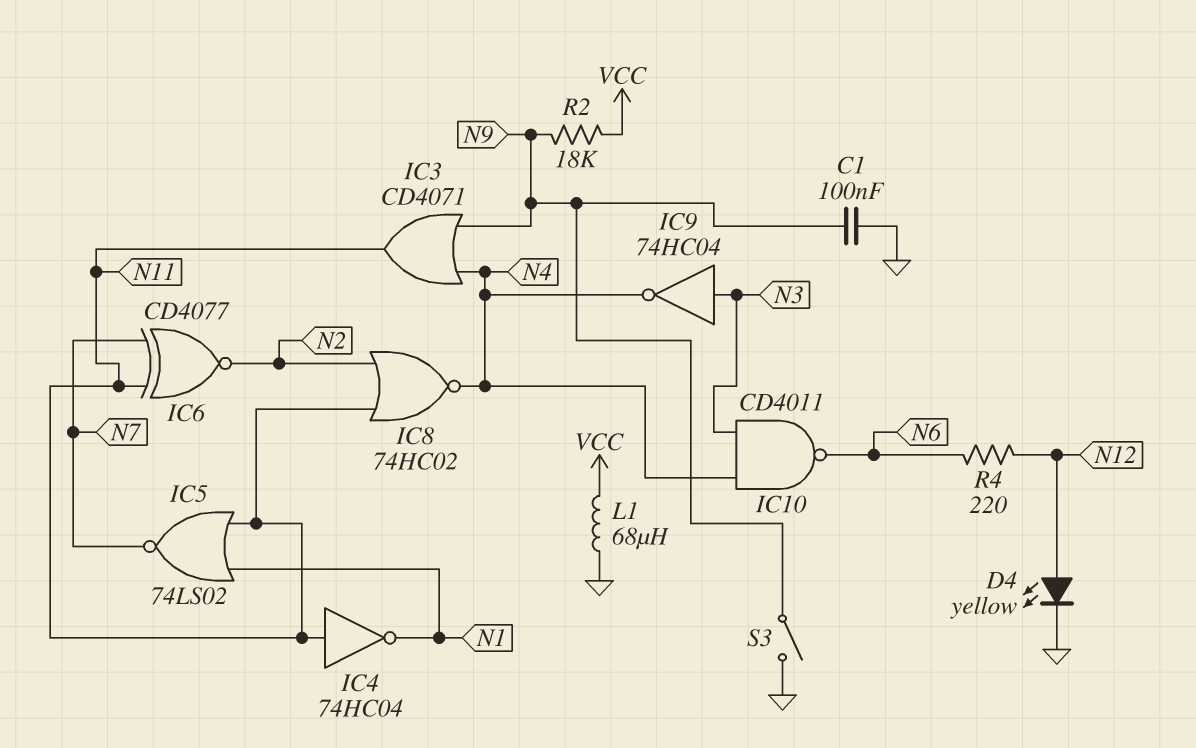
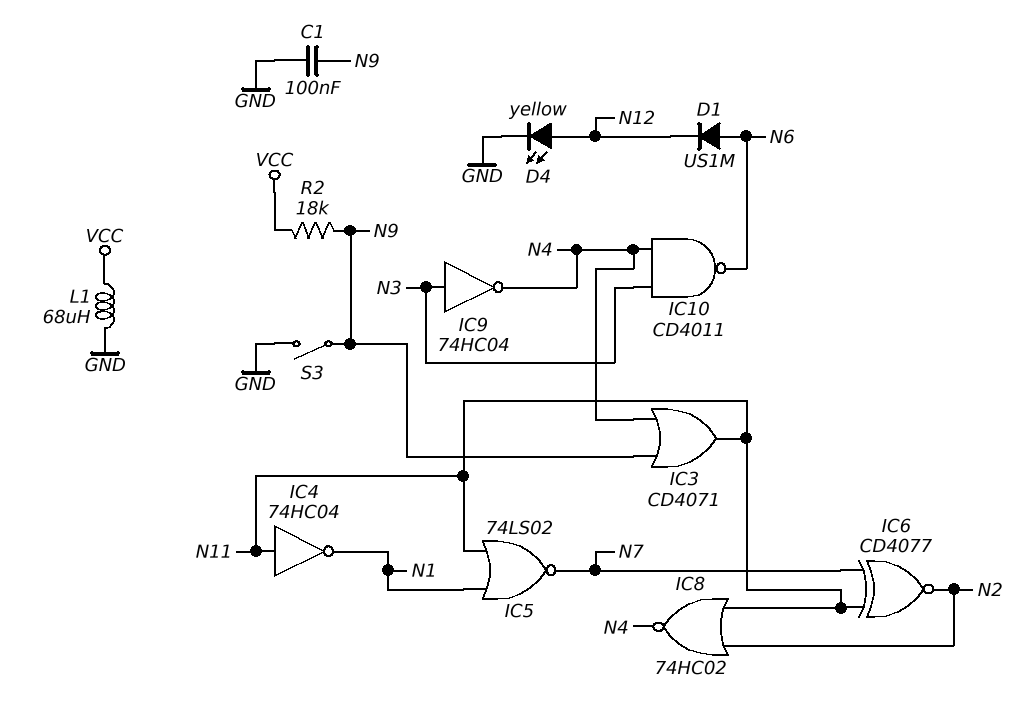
D1: none -> diode US1M (A N6, K N12)
R4: 220 (N6, N12) -> none

